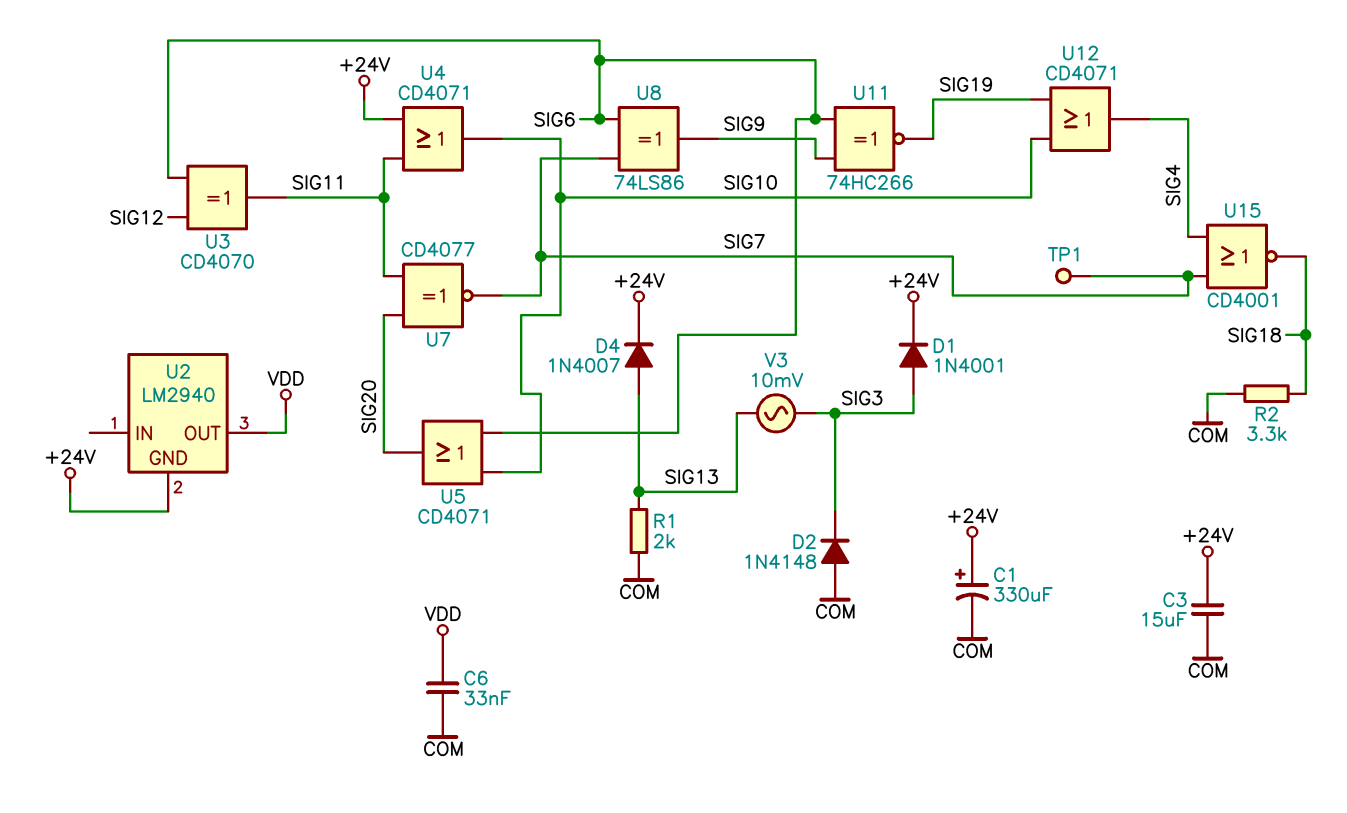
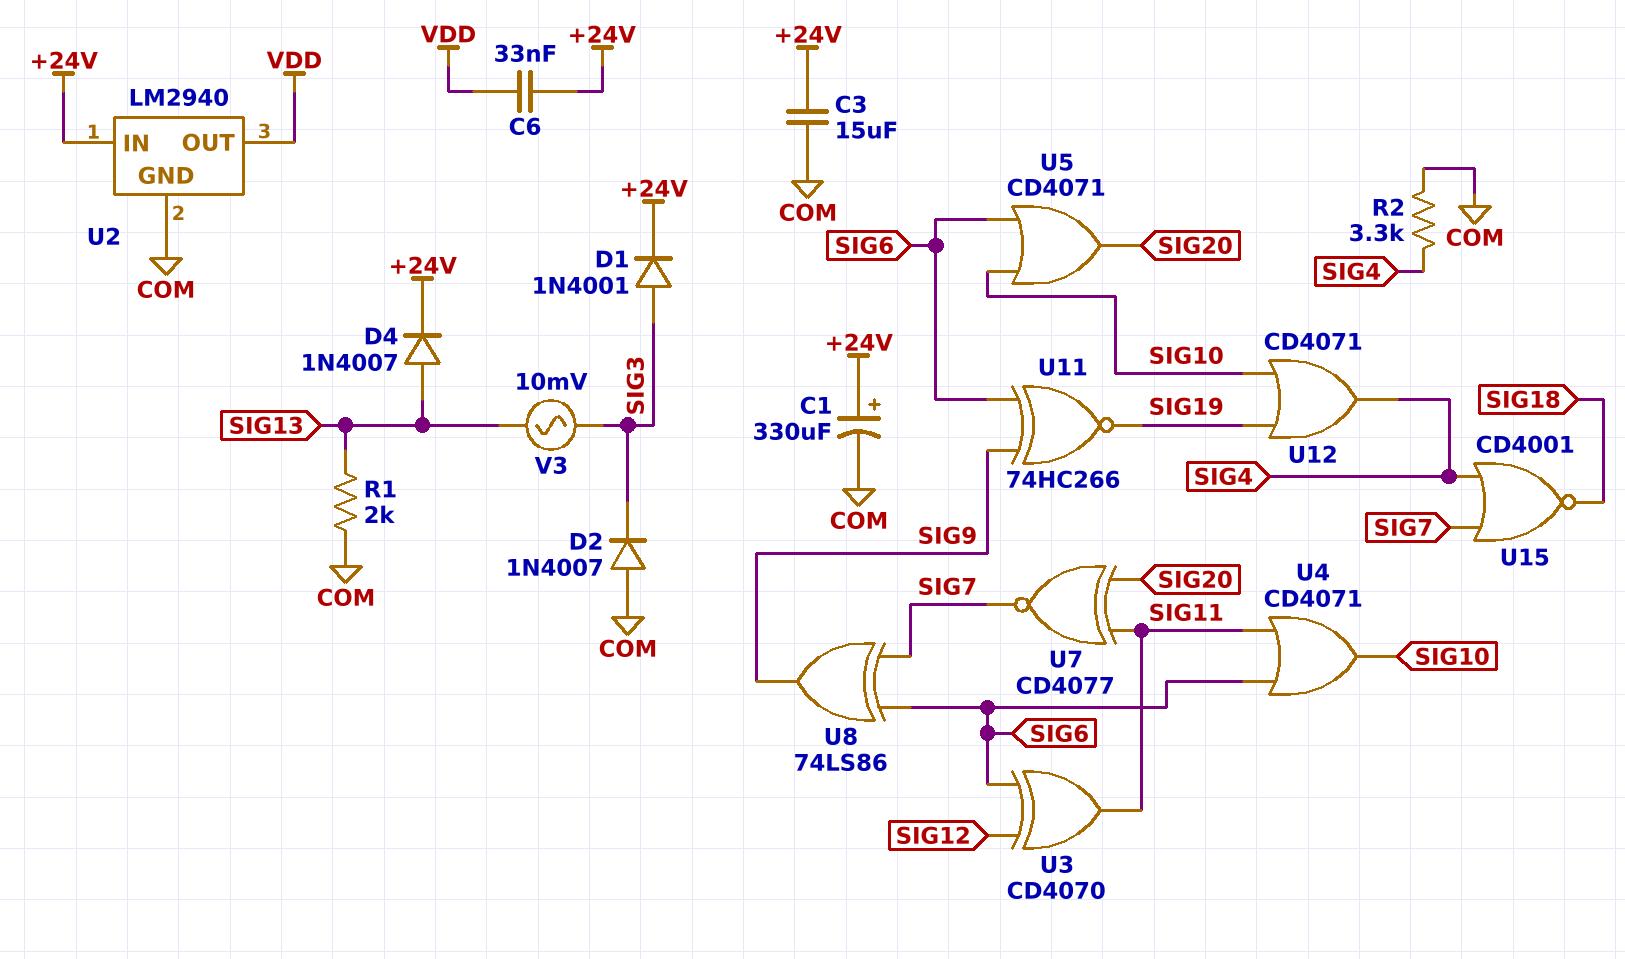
C6: 33nF (COM, VDD) -> 33nF (+24V, VDD)
D2: diode 1N4148 (A COM, K SIG3) -> diode 1N4007 (A COM, K SIG3)
R2: 3.3k (COM, SIG18) -> 3.3k (COM, SIG4)
TP1: test point (SIG7) -> none
U2 pin GND: +24V -> COM
U2 pin IN: none -> +24V
U4: OR CD4071 (in +24V, in SIG11, out SIG10) -> OR CD4071 (in SIG6, in SIG11, out SIG10)

